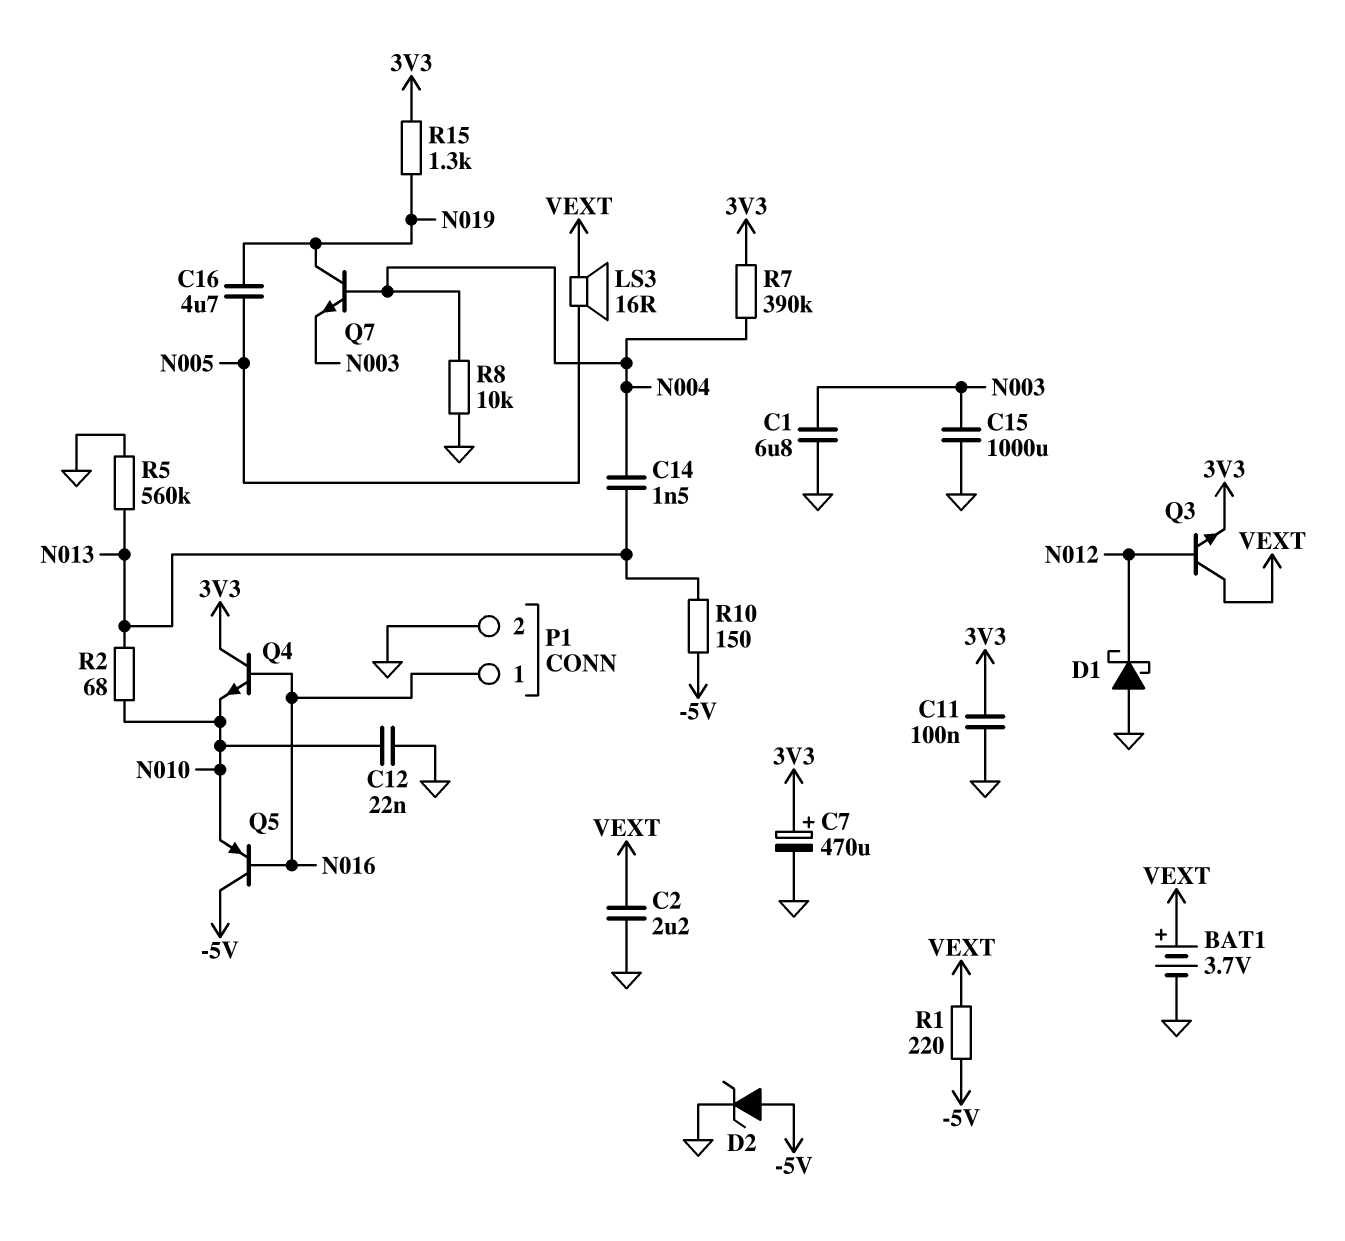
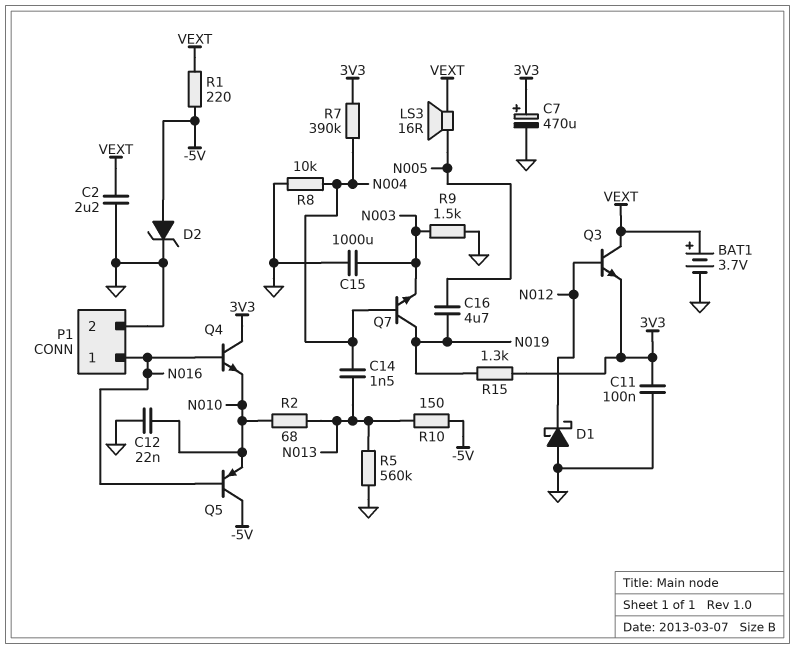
C1: 6.8uF (GND, N003) -> none
R9: none -> 1.5k (GND, N003)

